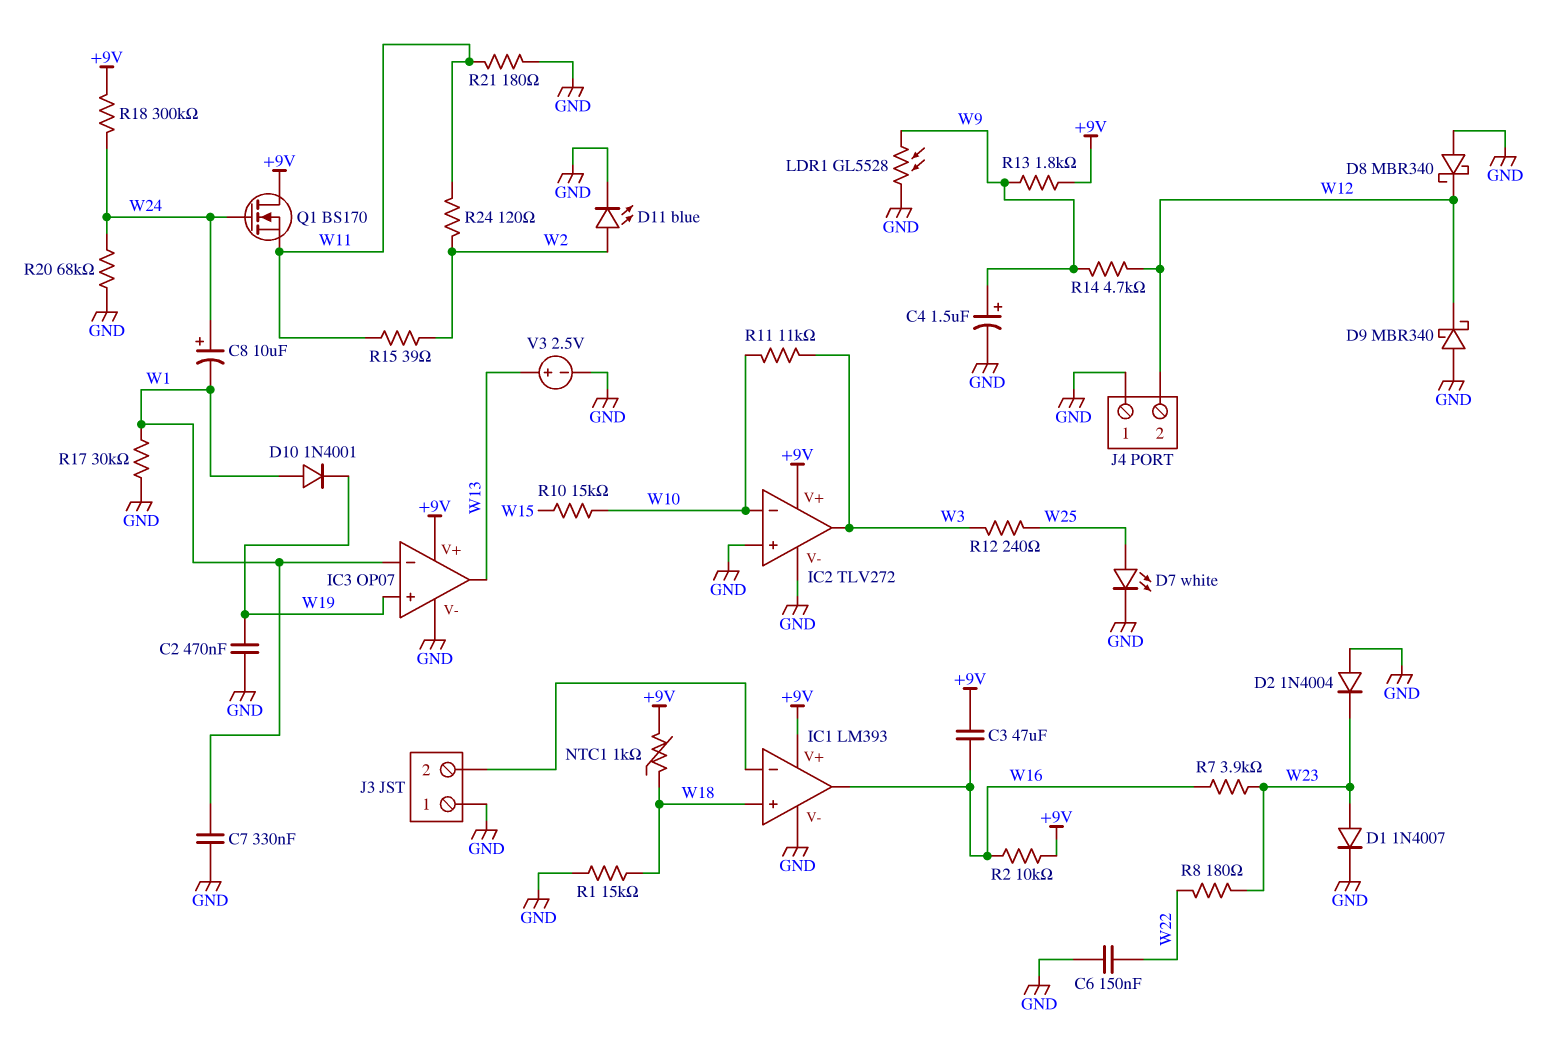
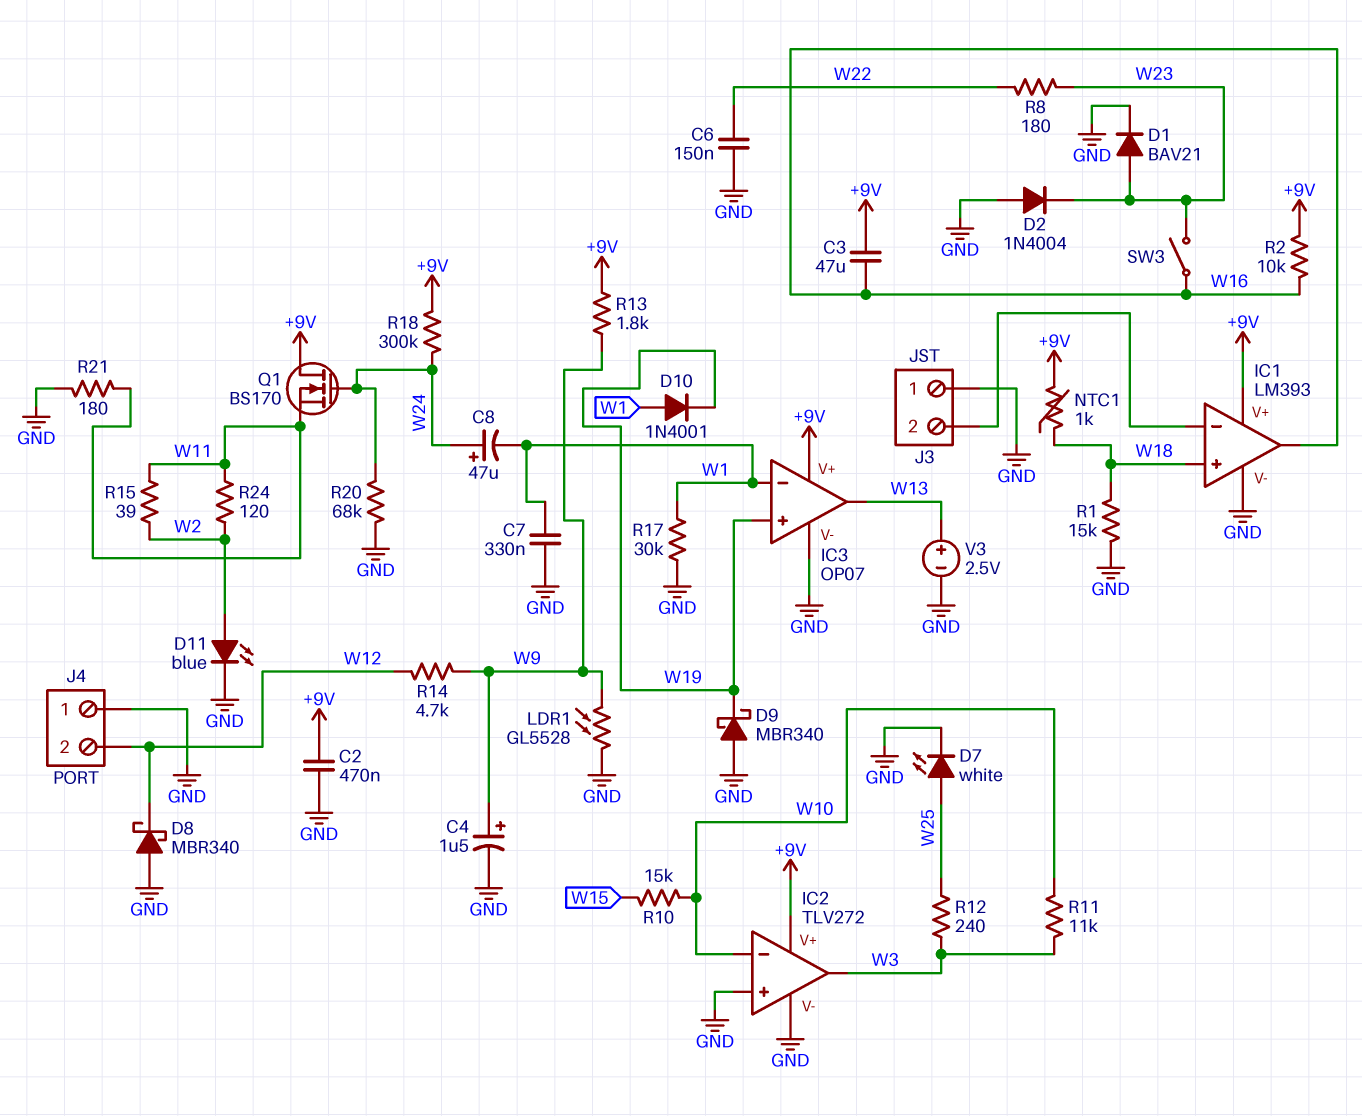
C2: 470nF (GND, W19) -> 470nF (+9V, GND)
C8: 10uF (plus W24, minus W1) -> 47uF (plus W24, minus W1)
D1: diode 1N4007 (A W23, K GND) -> diode BAV21 (A W23, K GND)
D9: schottky MBR340 (A GND, K W12) -> schottky MBR340 (A GND, K W19)
R7: 3.9k (W16, W23) -> none
SW3: none -> switch (W16, W23)

